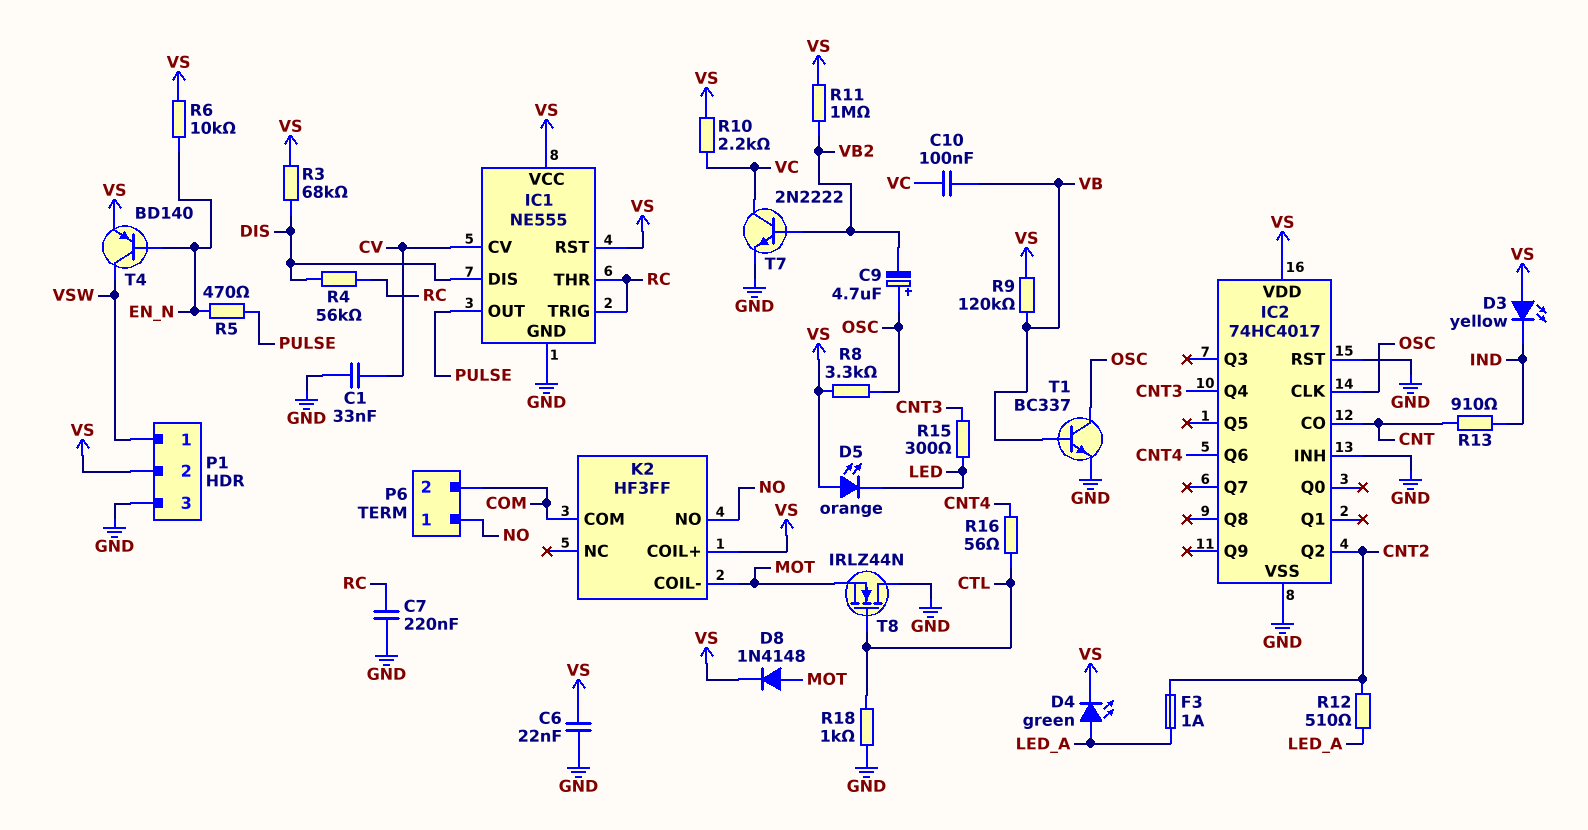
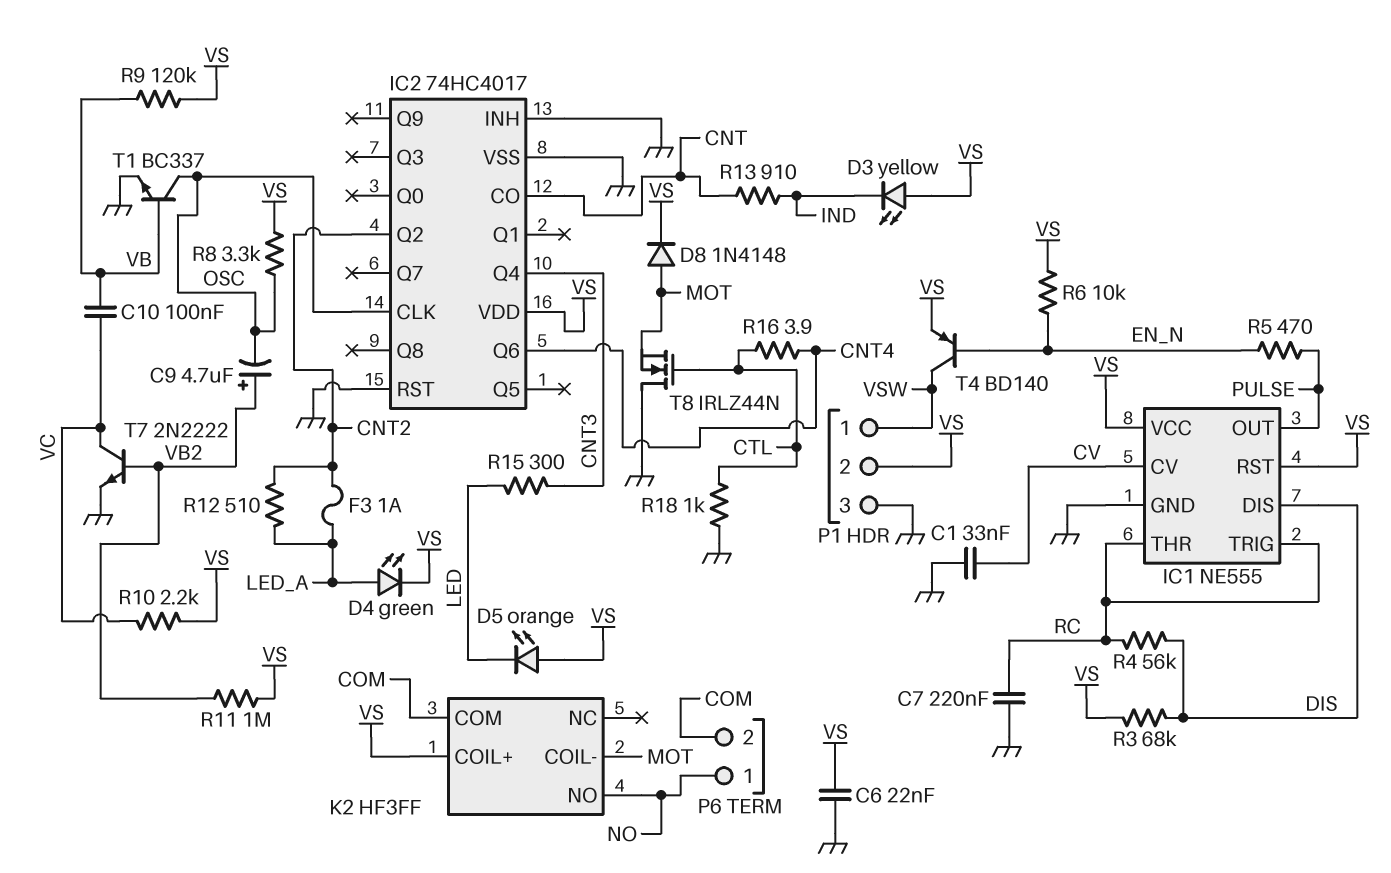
C9: 4.7uF (plus OSC, minus VB2) -> 4.7uF (plus VB2, minus OSC)
R16: 56 (CNT4, CTL) -> 3.9 (CNT4, CTL)

